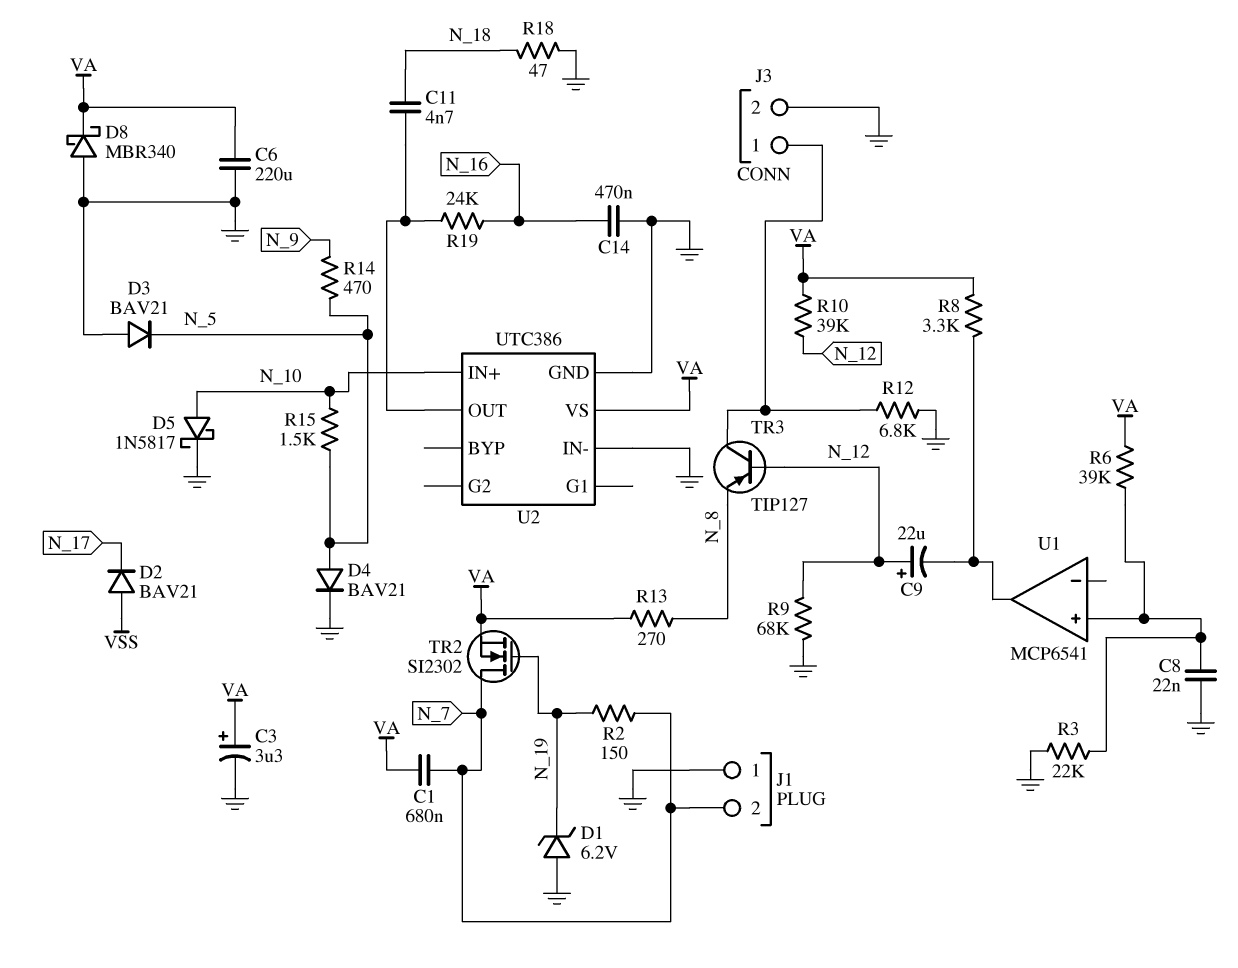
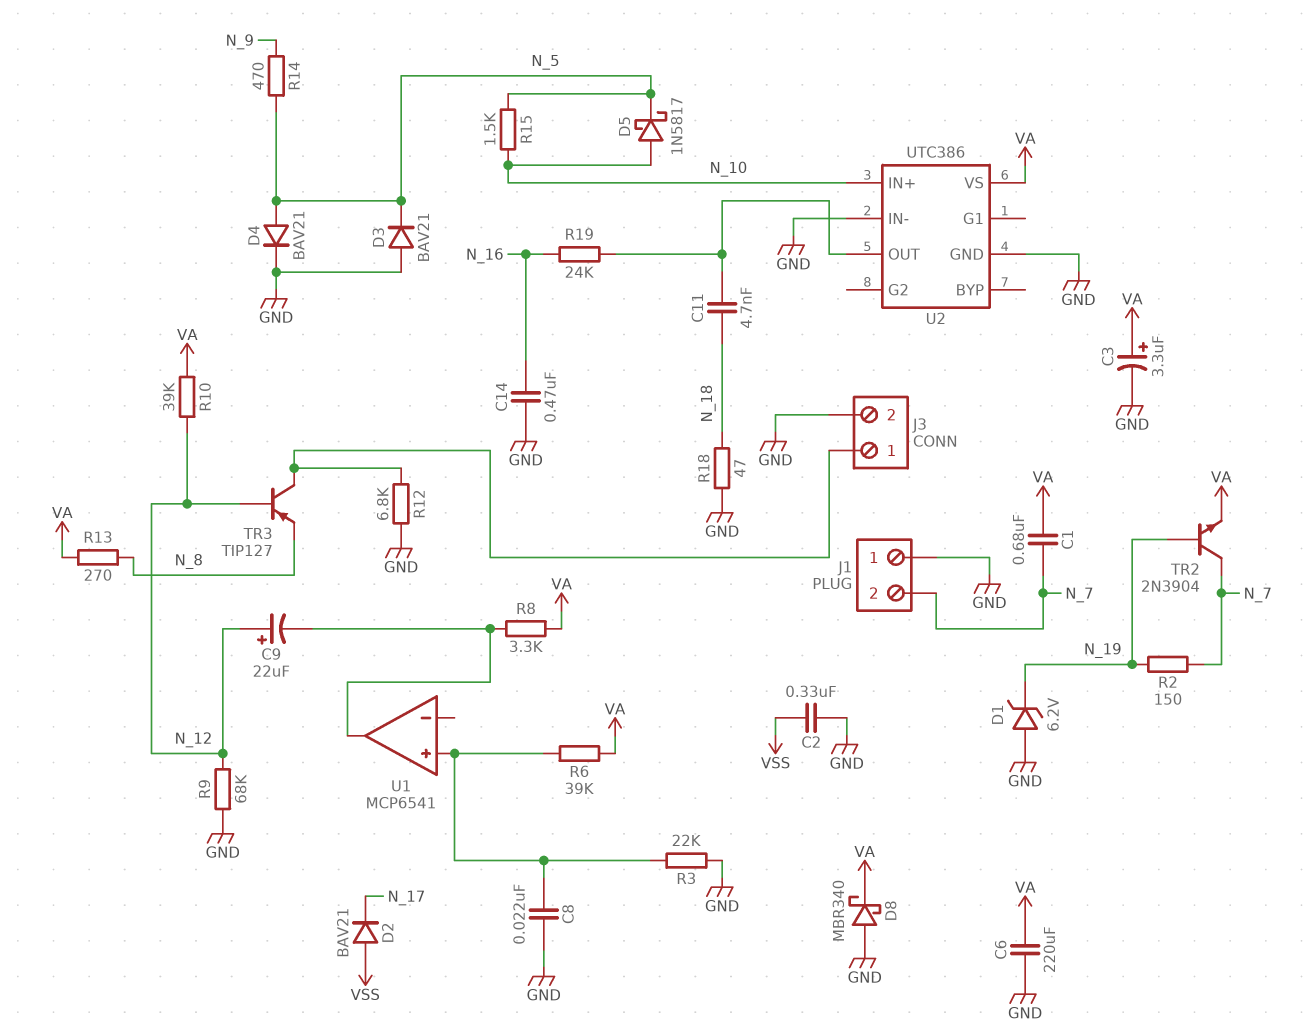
C2: none -> 330nF (GND, VSS)
D5: schottky 1N5817 (A N_10, K GND) -> schottky 1N5817 (A N_10, K N_5)
TR2: NMOS SI2302 (G N_19, D N_7, S VA) -> NPN 2N3904 (B N_19, C N_7, E VA)

